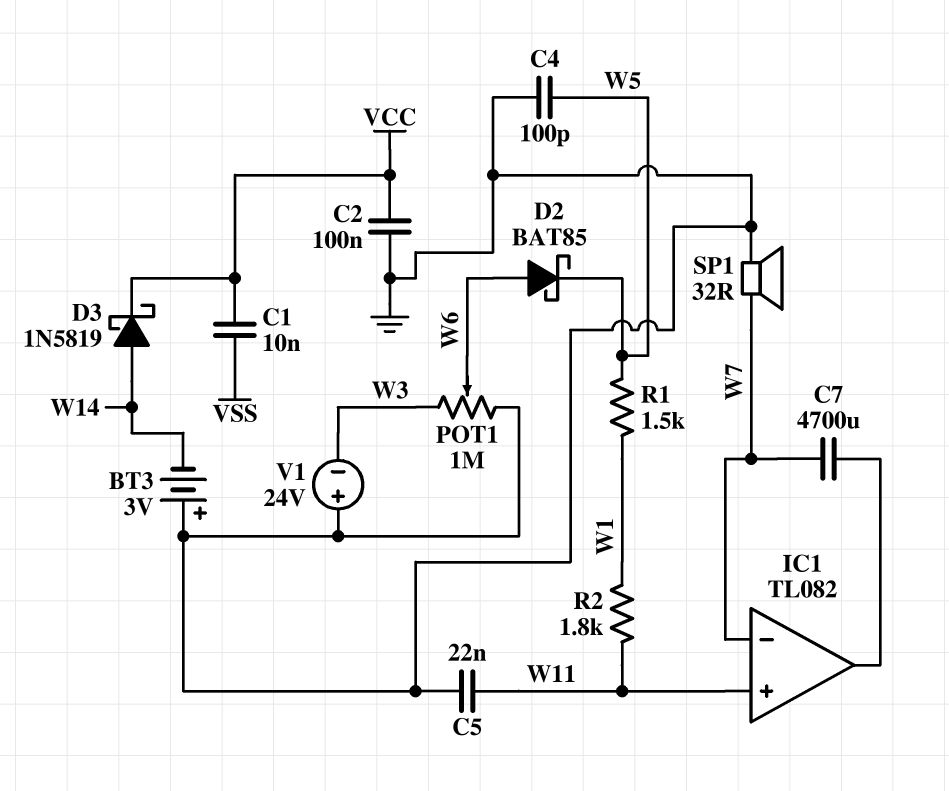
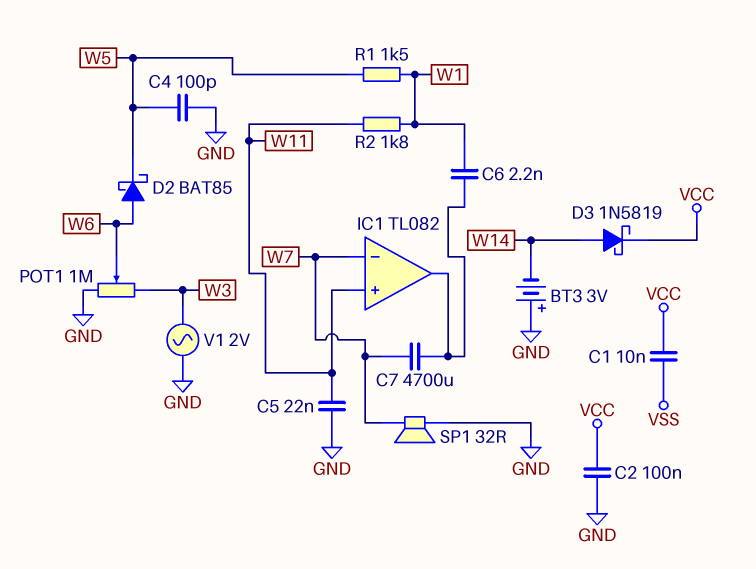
C6: none -> 2.2nF (IC1/out, W1)
V1: 24V (plus GND, minus W3) -> AC 2V (GND, W3)

